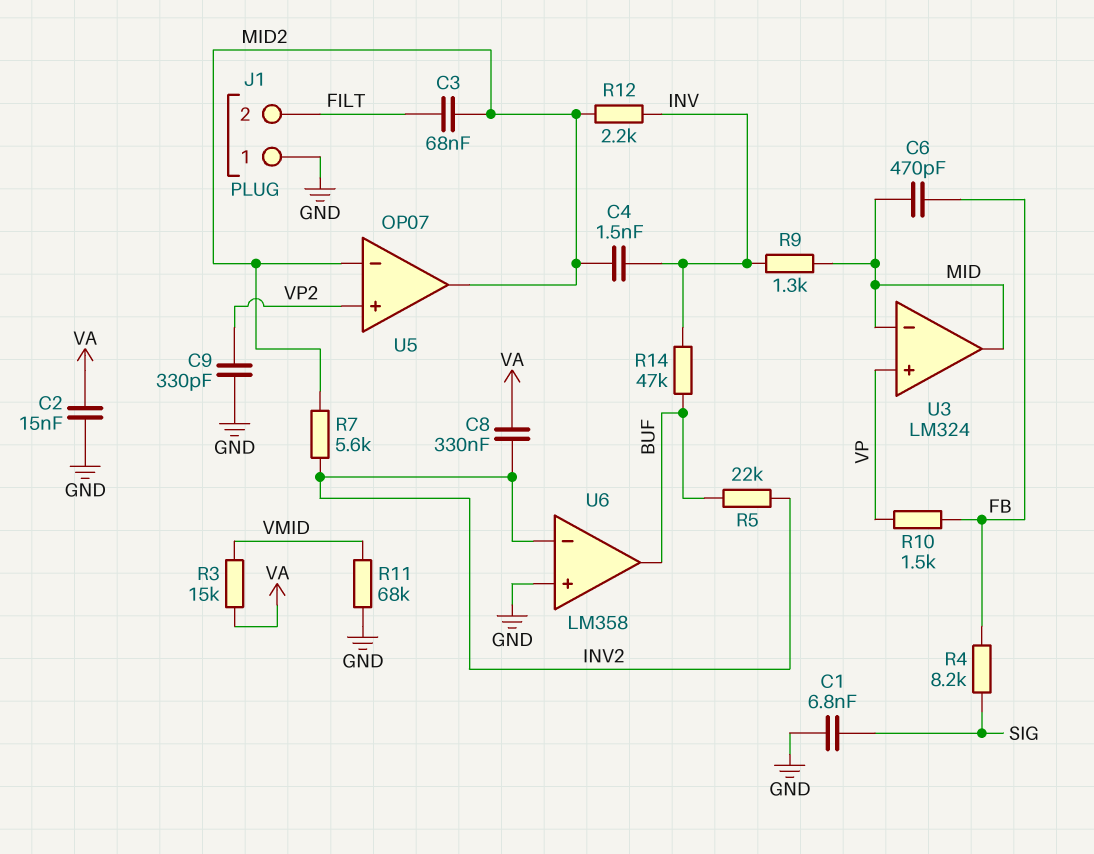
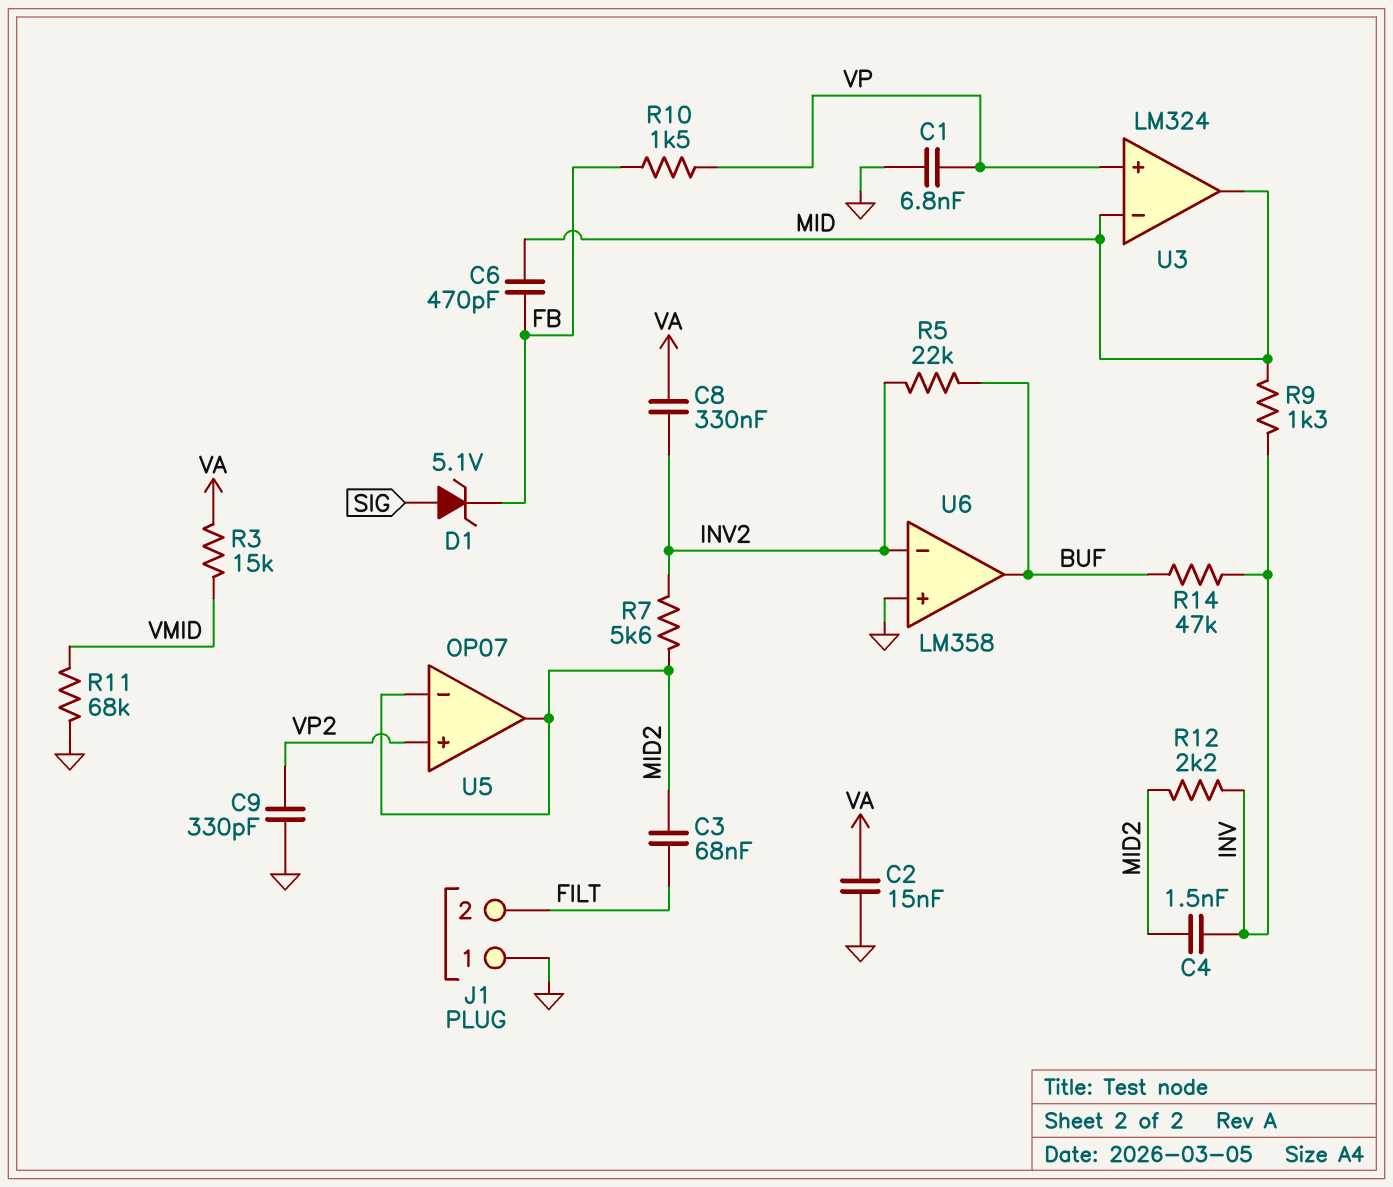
C1: 6.8nF (GND, SIG) -> 6.8nF (GND, VP)
D1: none -> zener 5.1V (A SIG, K FB)
R4: 8.2k (FB, SIG) -> none

